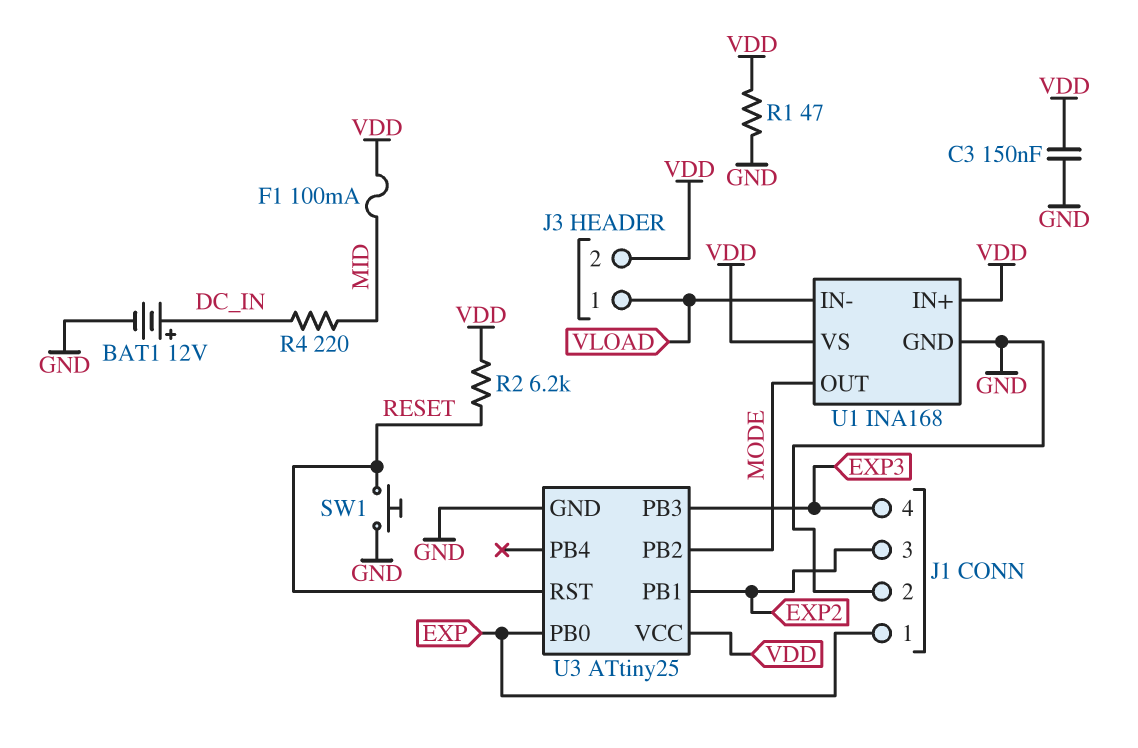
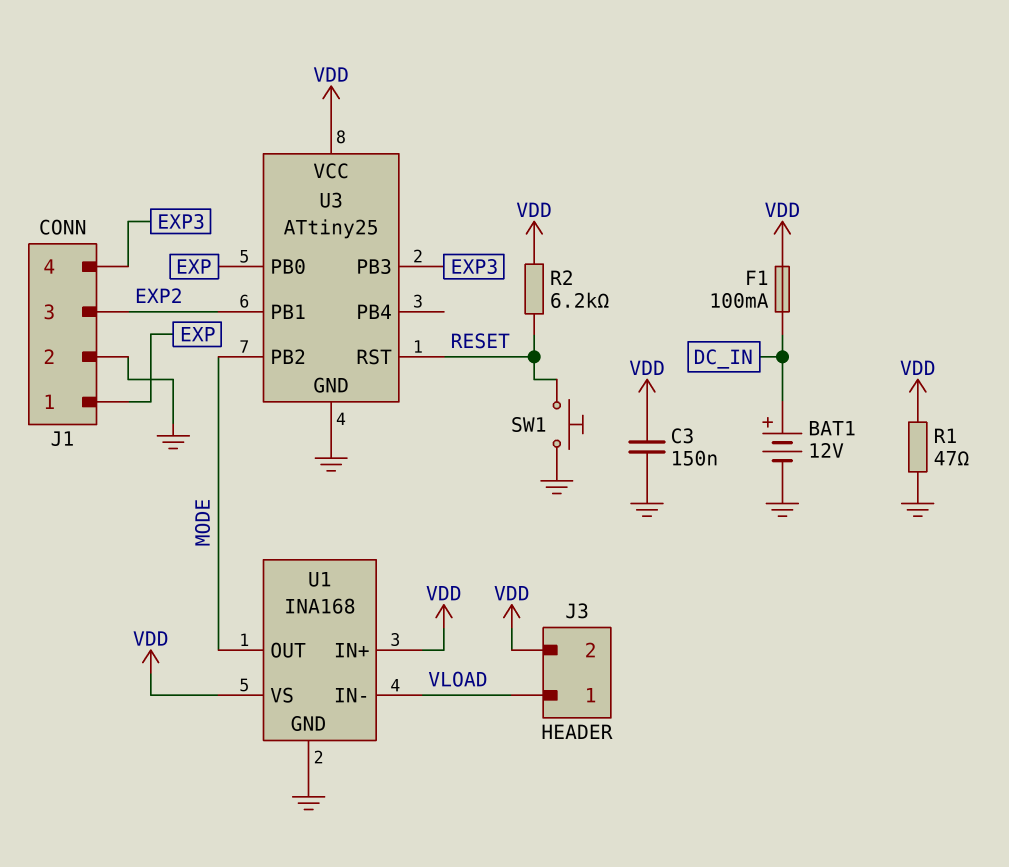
F1: 100mA (MID, VDD) -> 100mA (DC_IN, VDD)
R4: 220 (DC_IN, MID) -> none

